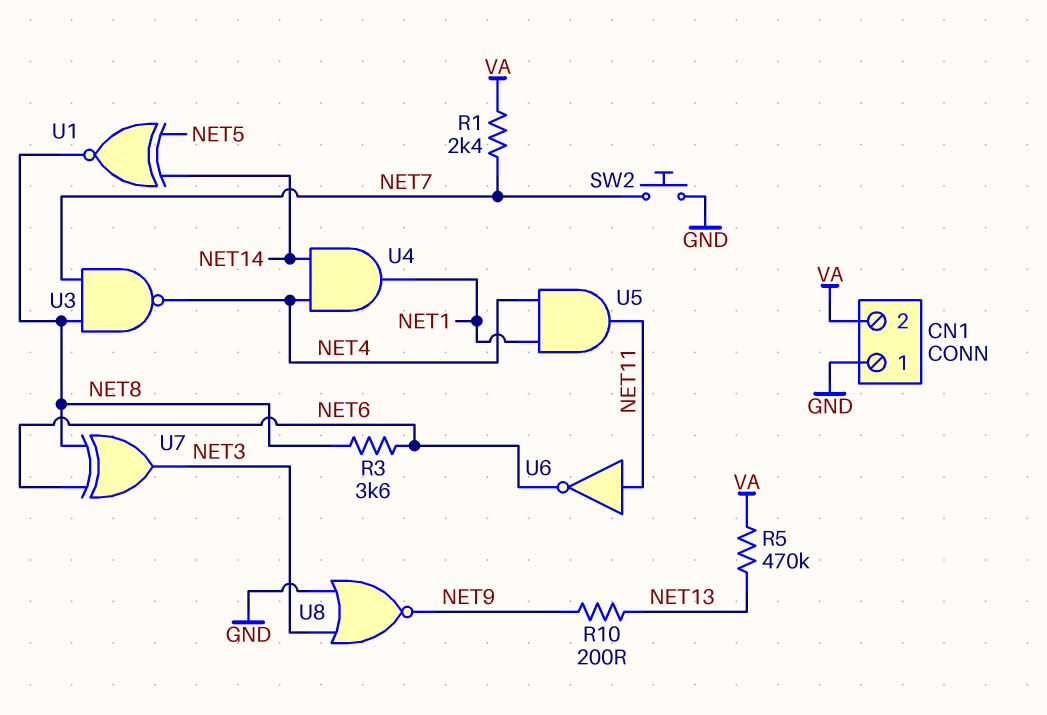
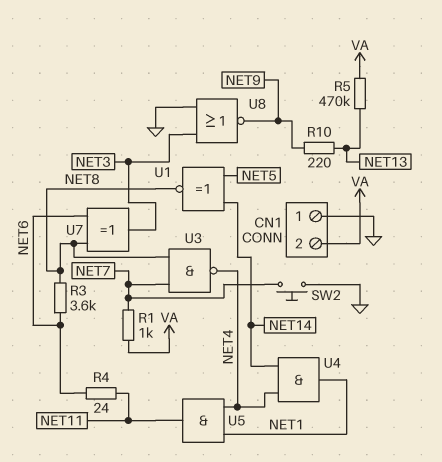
R1: 2.4k (NET7, VA) -> 1k (NET7, VA)
R4: none -> 24 (NET6, NET11)
R10: 200 (NET9, NET13) -> 220 (NET9, NET13)
U6: NOT (in NET11, out NET6) -> none

